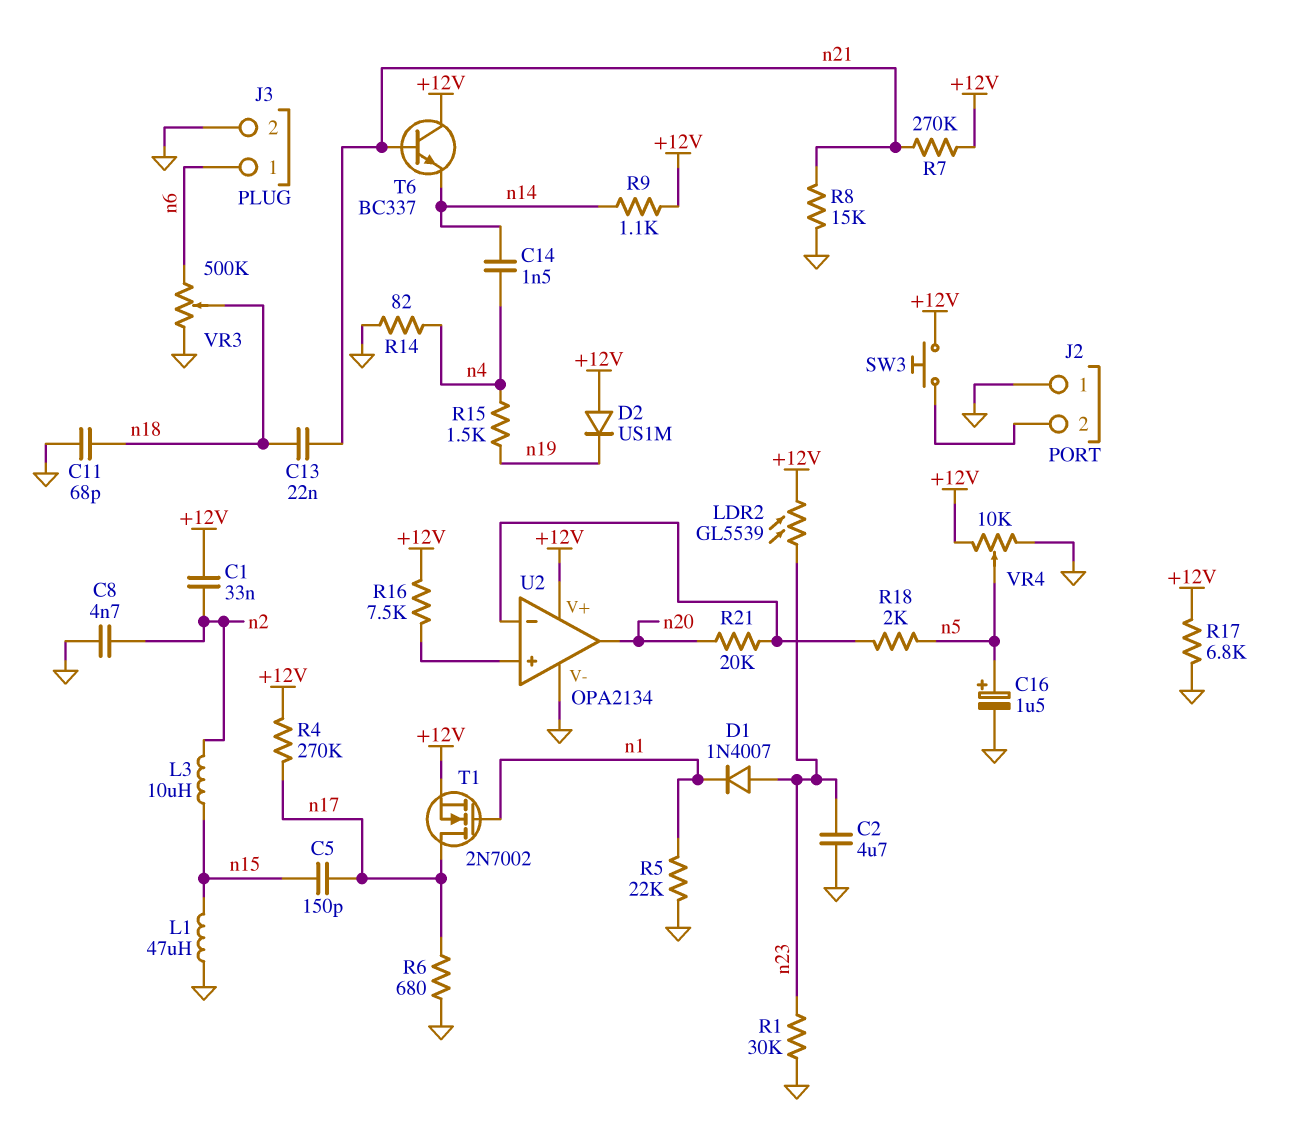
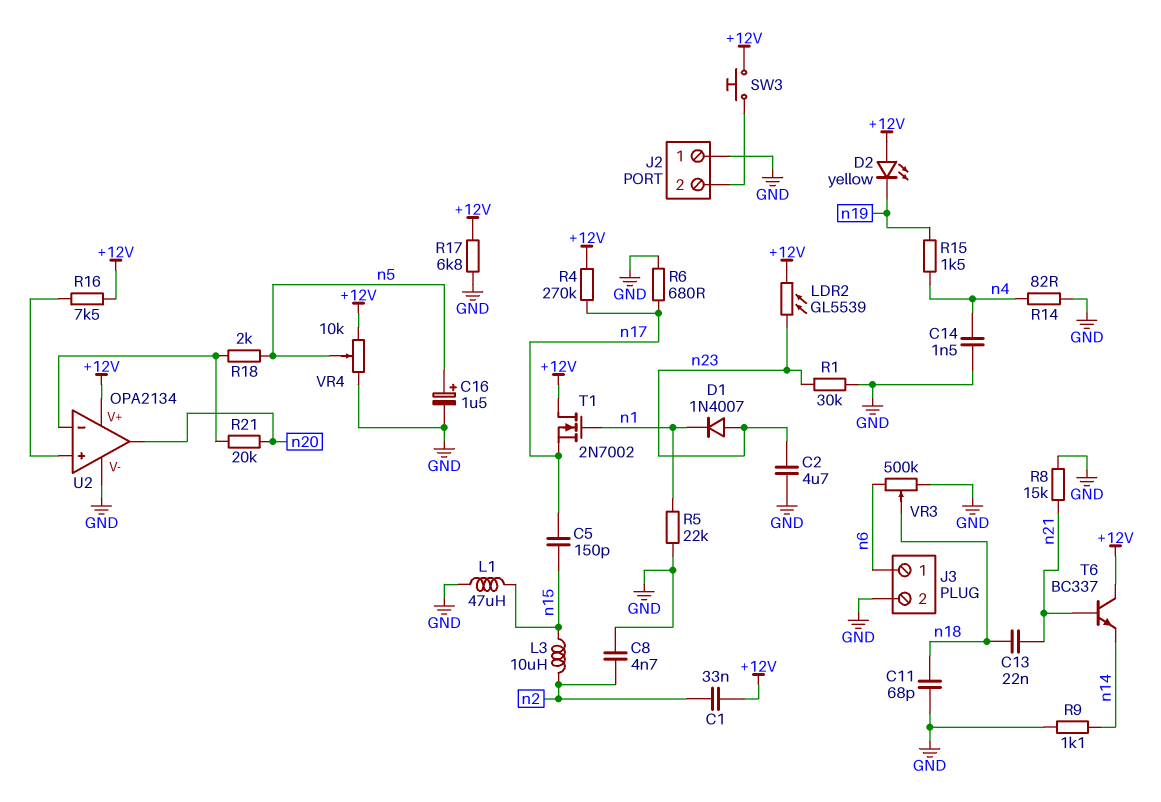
C14: 1.5nF (n4, n14) -> 1.5nF (GND, n4)
D2: diode US1M (A +12V, K n19) -> LED yellow (A +12V, K n19)
R7: 270k (+12V, n21) -> none
R9: 1.1k (+12V, n14) -> 1.1k (GND, n14)
T1: NMOS 2N7002 (G n1, D n17, S +12V) -> NMOS 2N7002 (G n1, D +12V, S n17)

